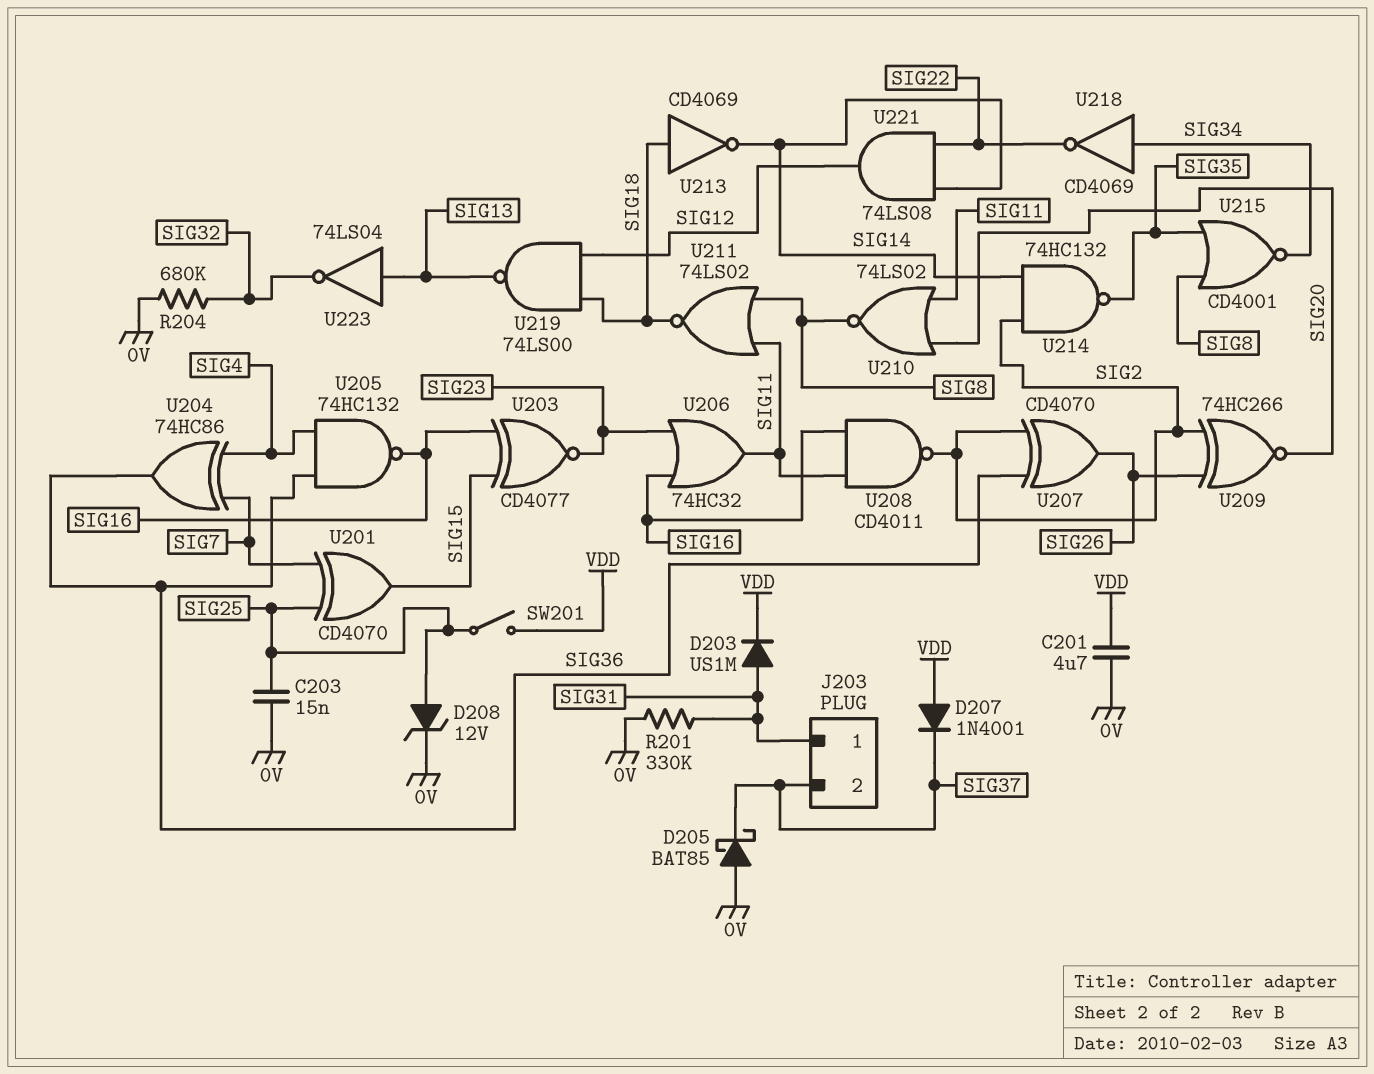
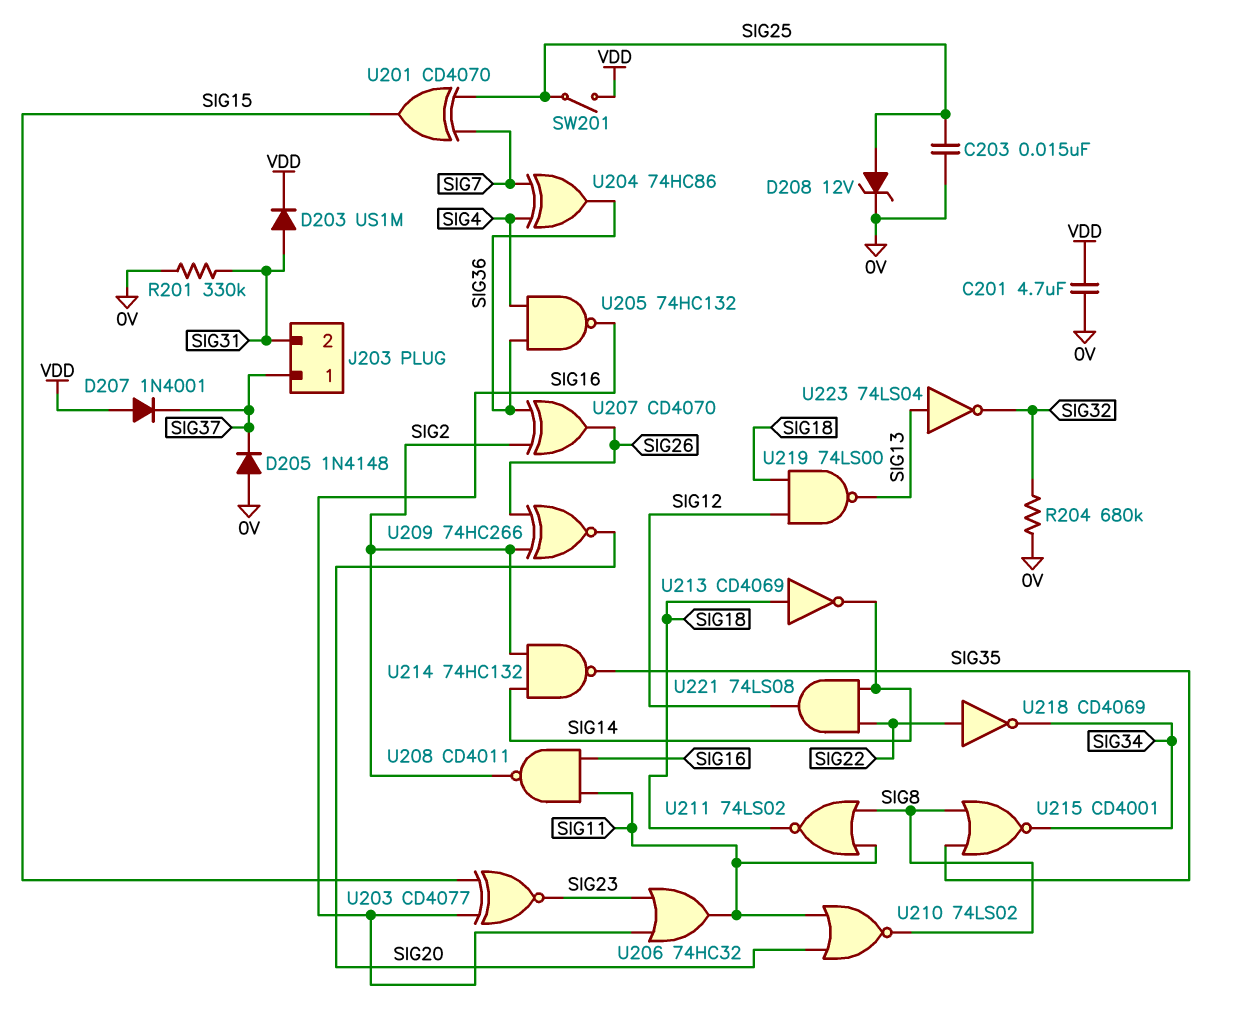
D205: schottky BAT85 (A 0V, K SIG37) -> diode 1N4148 (A 0V, K SIG37)
J203 pin 1: SIG31 -> SIG37
J203 pin 2: SIG37 -> SIG31
U218: NOT CD4069 (in SIG34, out SIG22) -> NOT CD4069 (in SIG22, out SIG34)

